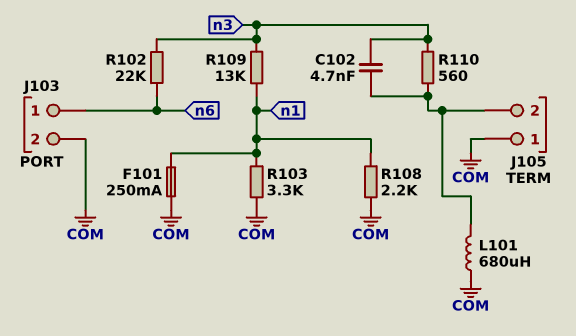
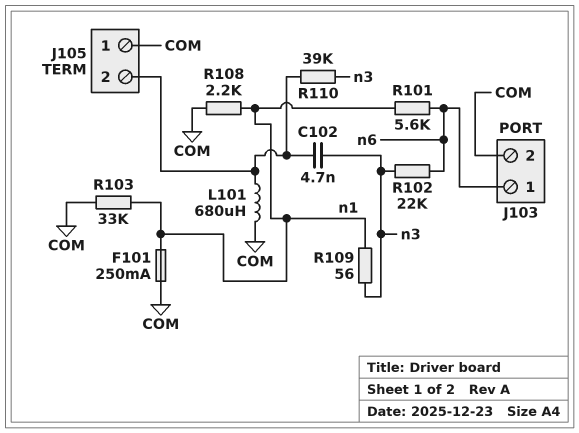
R101: none -> 5.6k (n1, n6)
R103: 3.3k (COM, n1) -> 33k (COM, n1)
R109: 13k (n1, n3) -> 56 (n1, n3)
R110: 560 (J105/2, n3) -> 39k (J105/2, n3)

